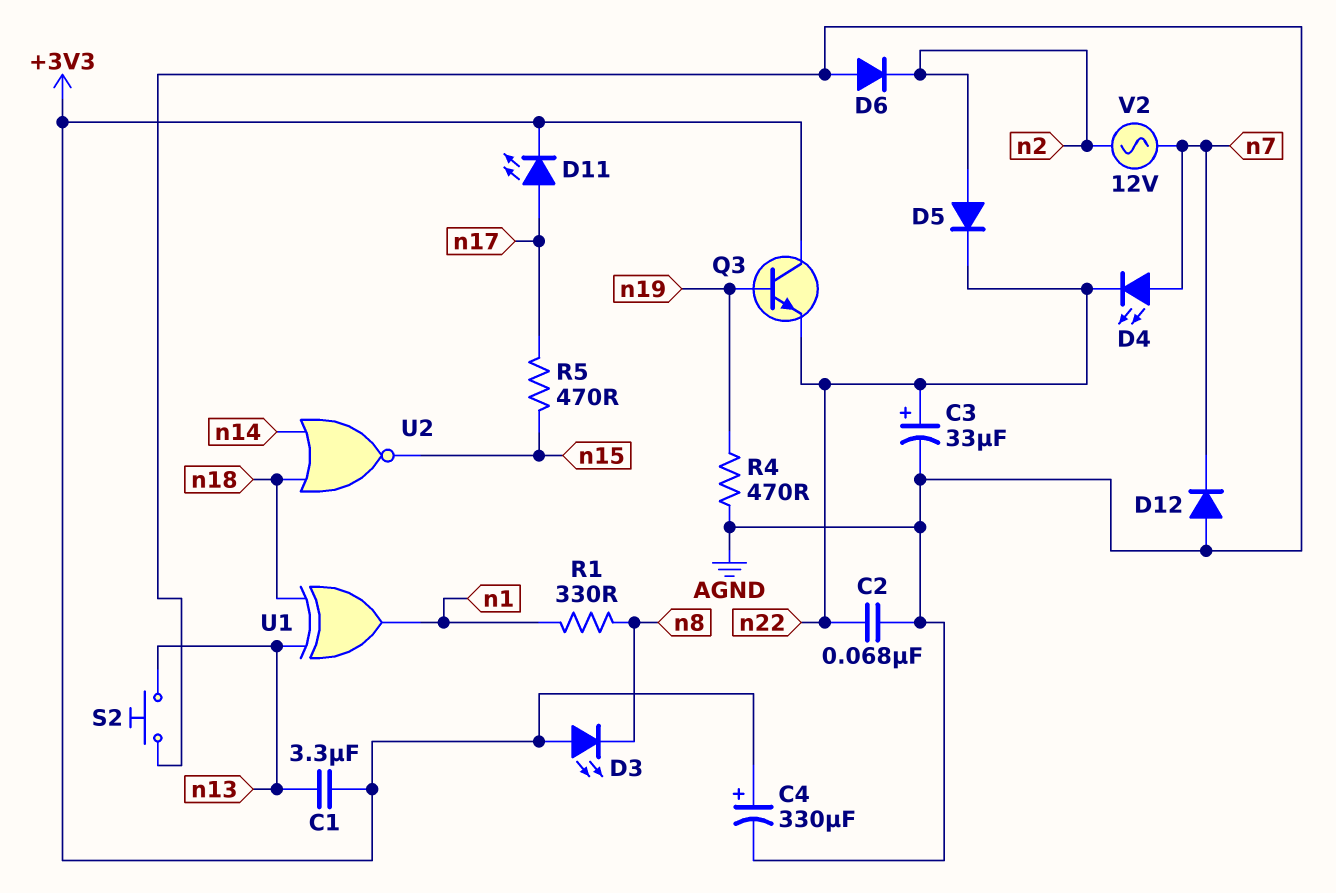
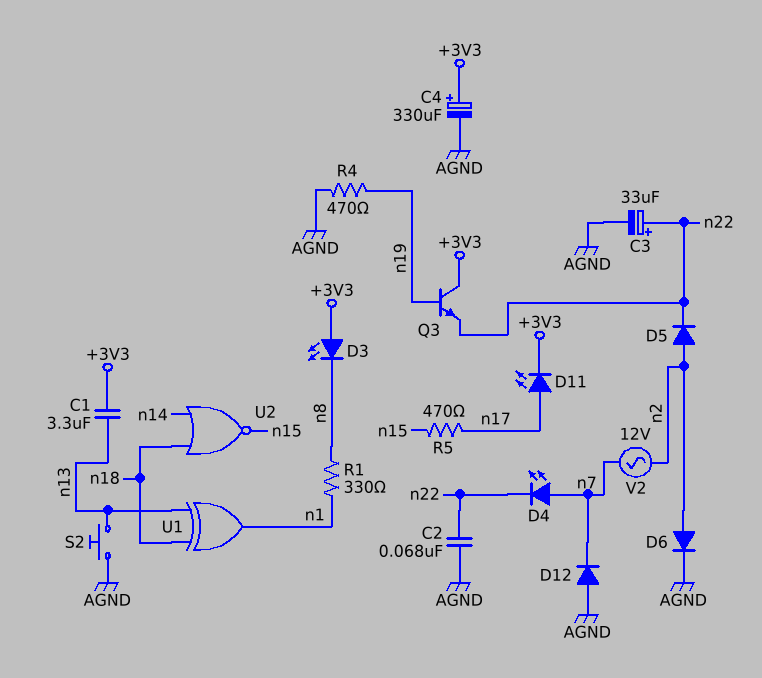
D6: diode (A AGND, K n2) -> diode (A n2, K AGND)

